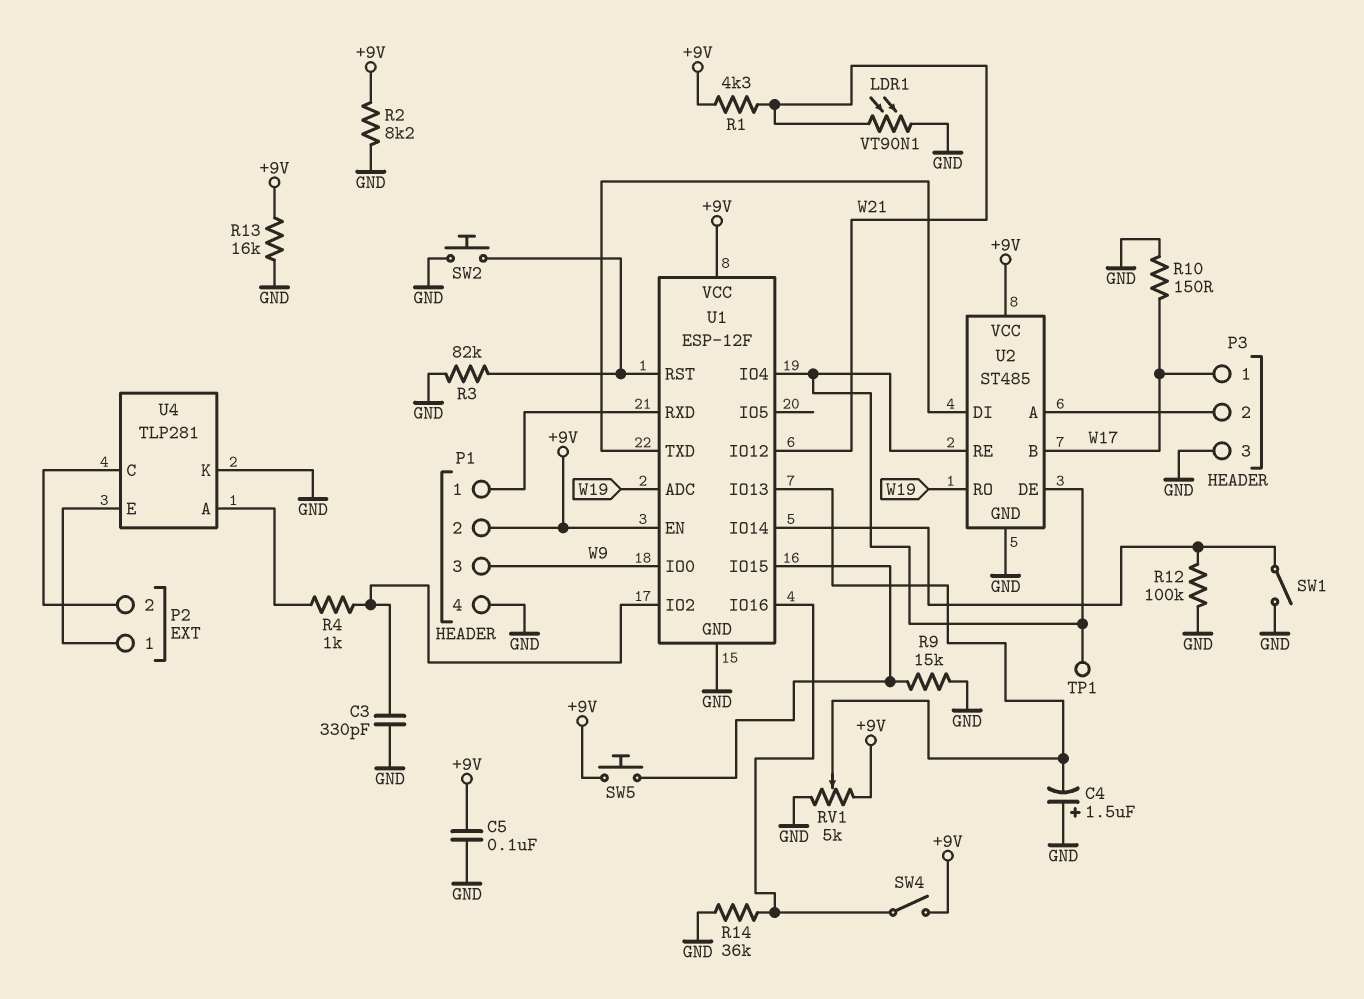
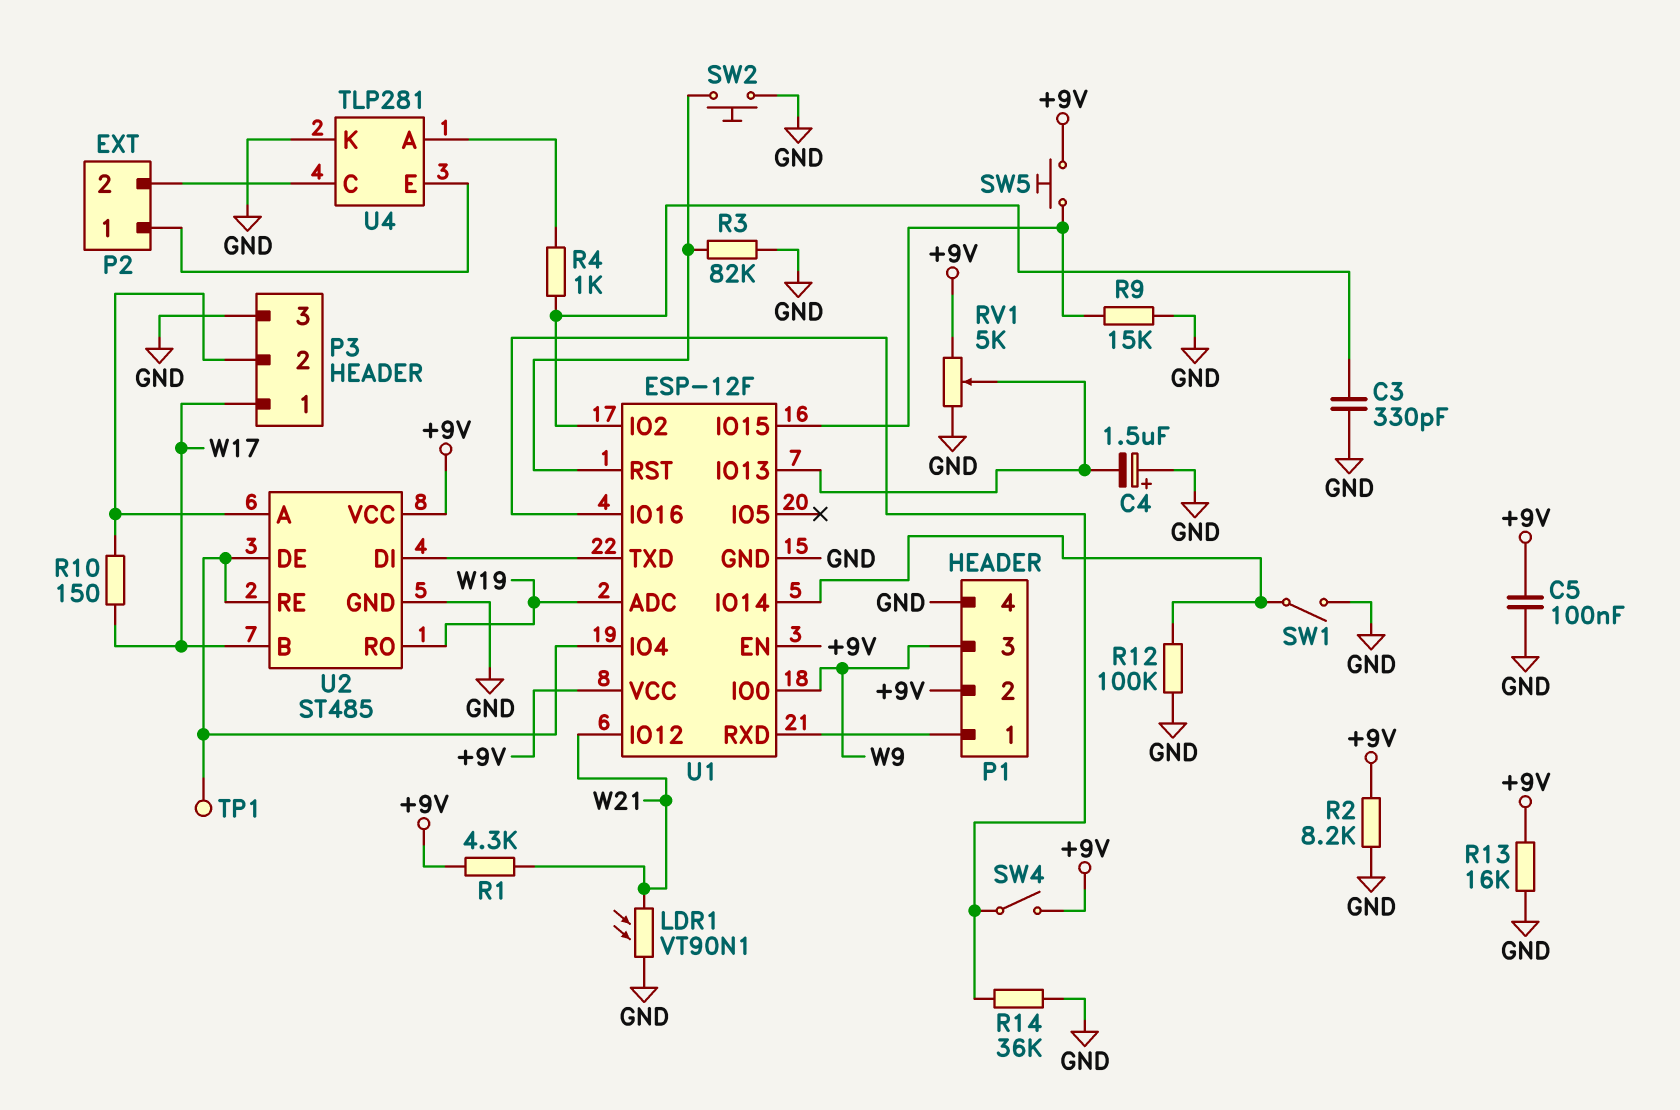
R10: 150 (GND, W17) -> 150 (P3/2, W17)

